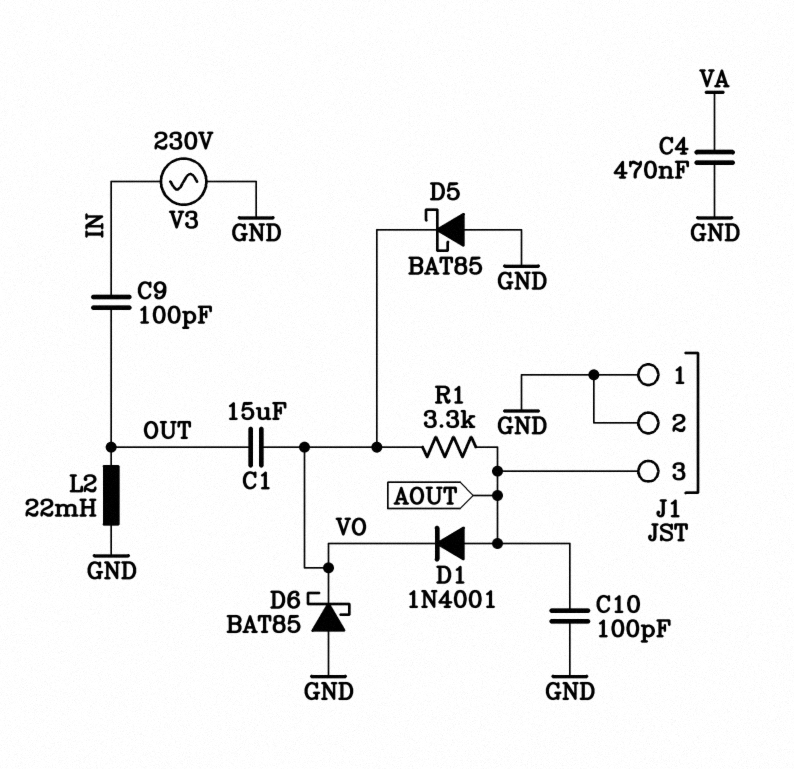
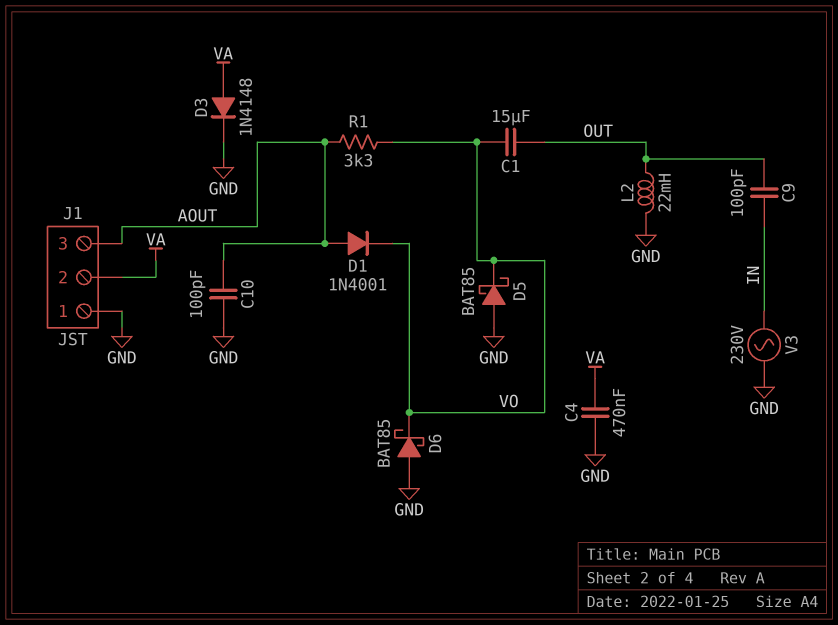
D3: none -> diode 1N4148 (A VA, K GND)
J1 pin 2: GND -> VA

